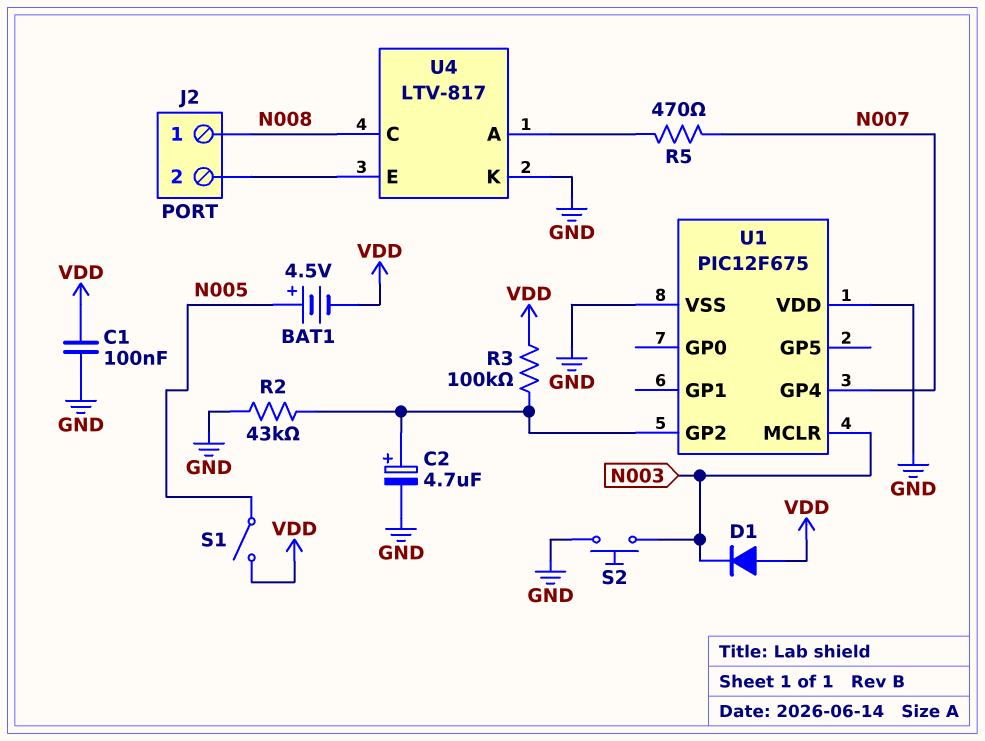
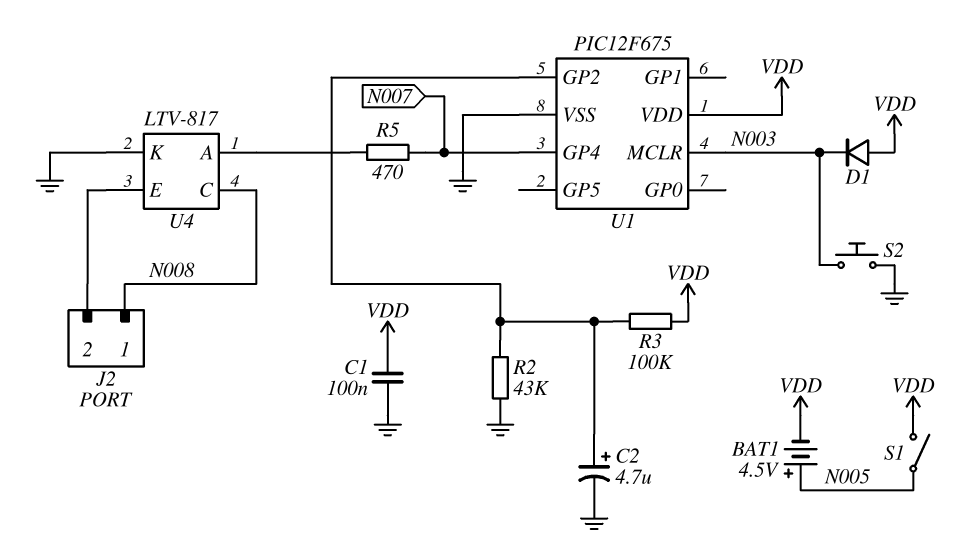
U1 pin VDD: GND -> VDD

